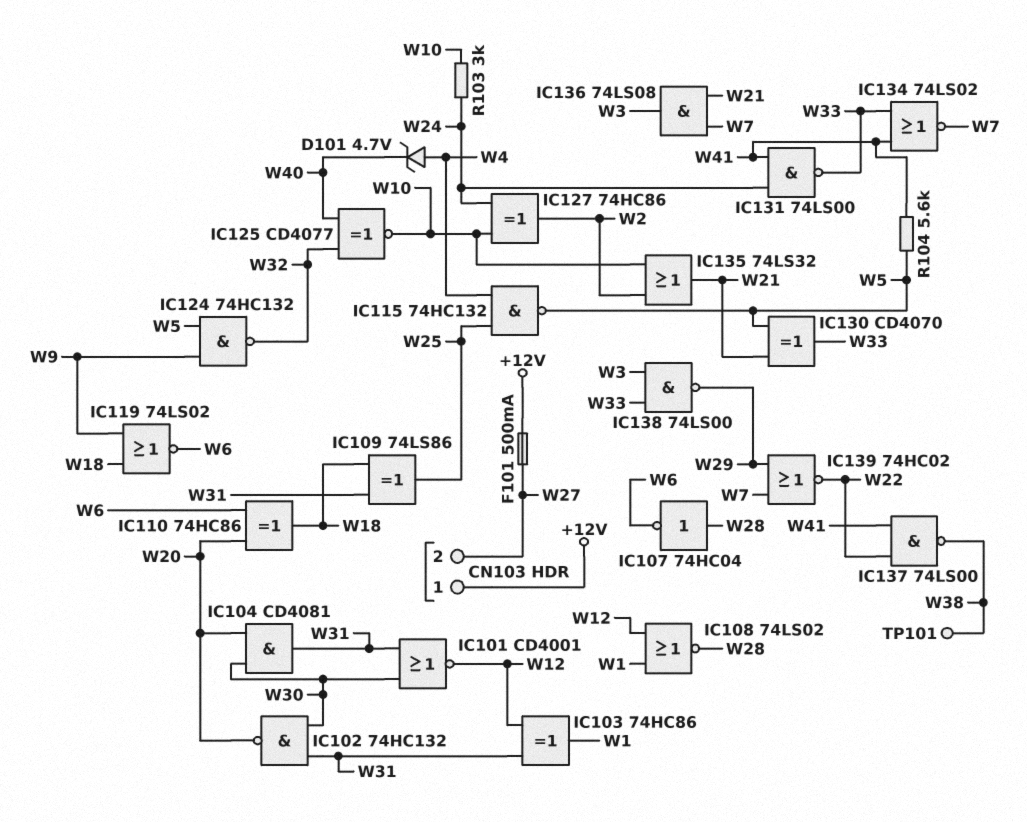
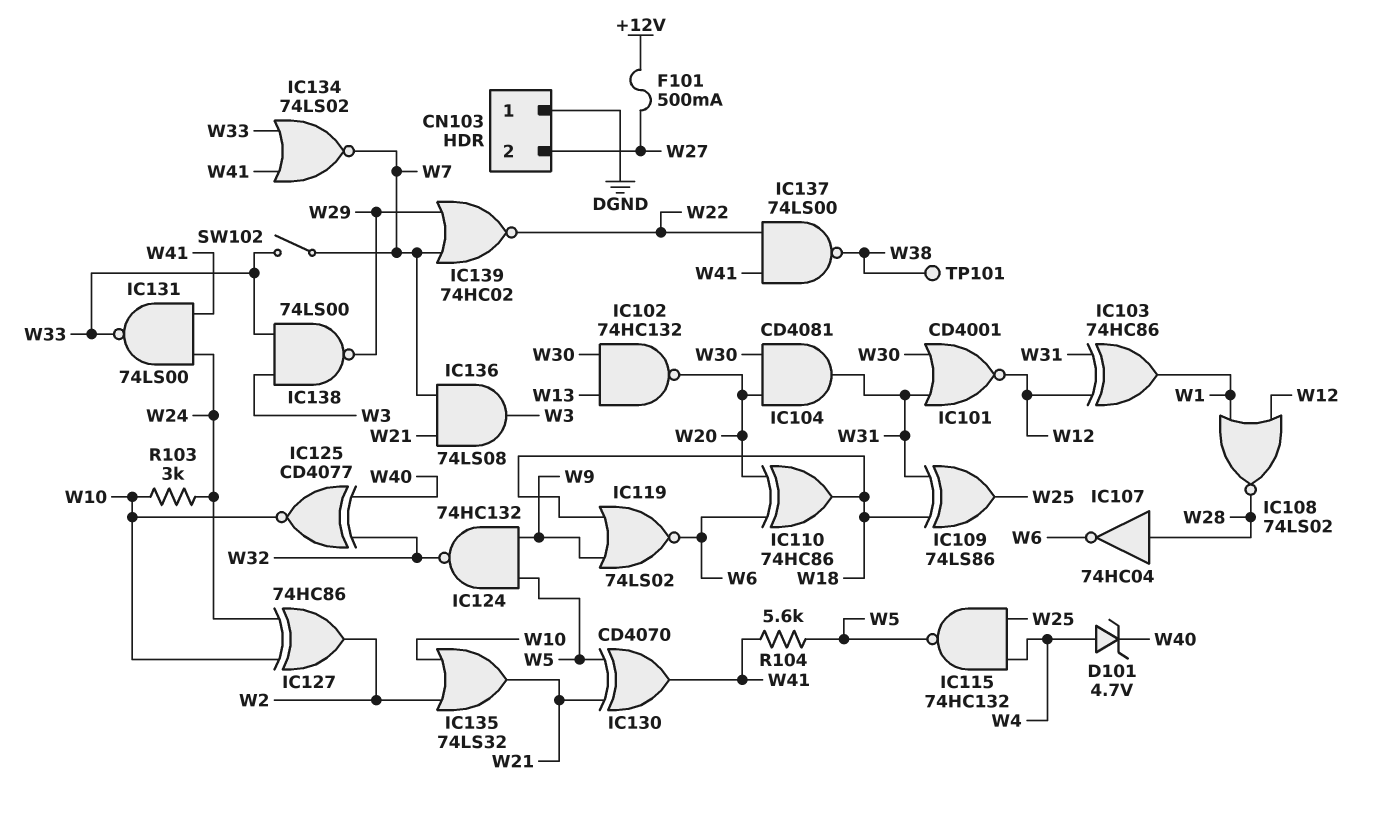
CN103 pin 1: +12V -> DGND
IC102: NAND 74HC132 (in W30, in W31, out W20) -> NAND 74HC132 (in W13, in W30, out W20)
IC130: XOR CD4070 (in W5, in W21, out W33) -> XOR CD4070 (in W5, in W21, out W41)
SW102: none -> switch (W7, W33)

